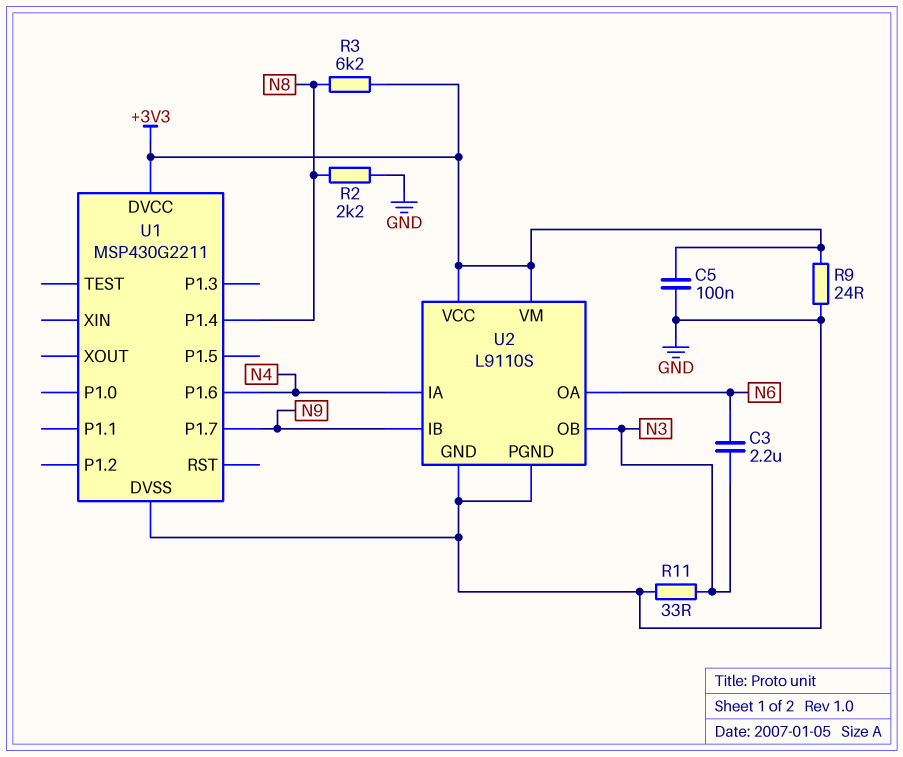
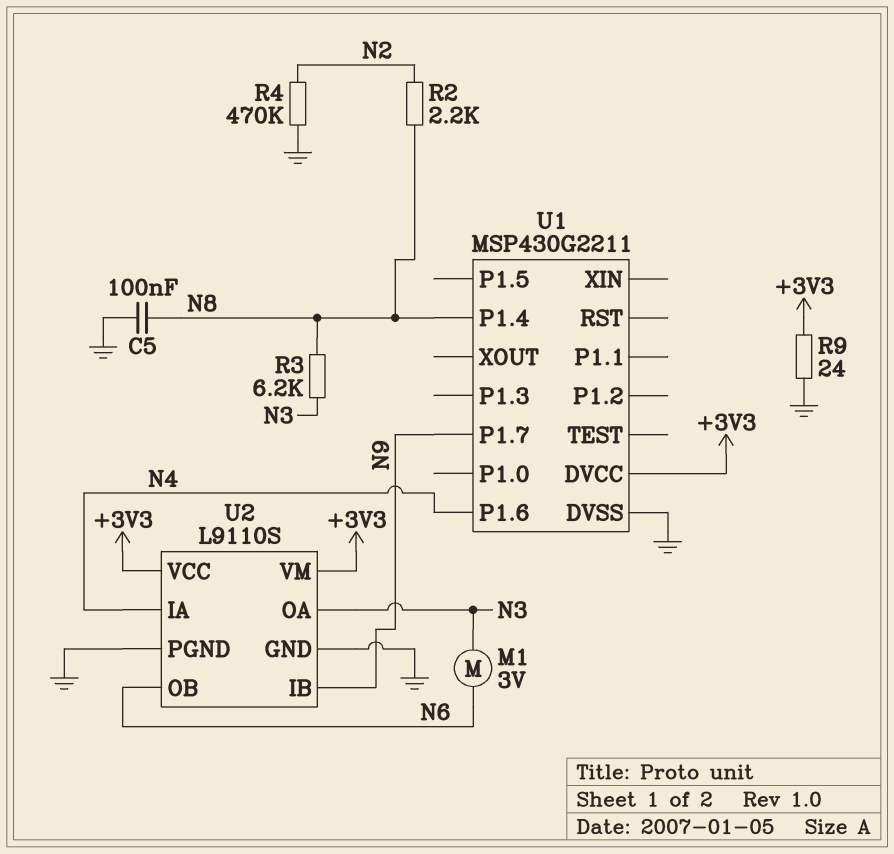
C3: 2.2uF (N3, N6) -> none
C5: 100nF (+3V3, GND) -> 100nF (GND, N8)
M1: none -> motor 3V (N3, N6)
R2: 2.2k (GND, N8) -> 2.2k (N2, N8)
R3: 6.2k (+3V3, N8) -> 6.2k (N3, N8)
R4: none -> 470k (GND, N2)
R11: 33 (GND, N3) -> none
U2 pin OA: N6 -> N3
U2 pin OB: N3 -> N6

